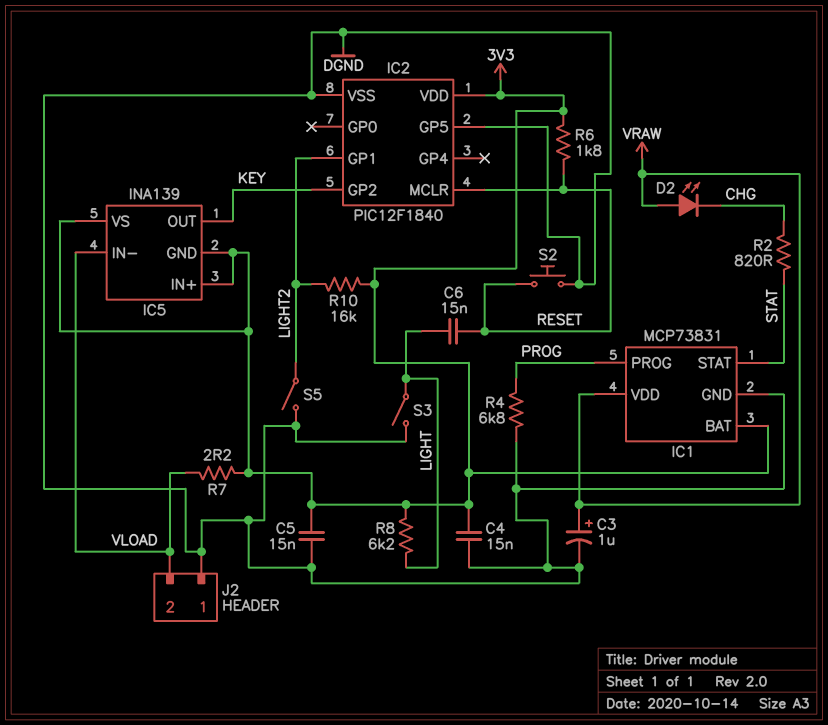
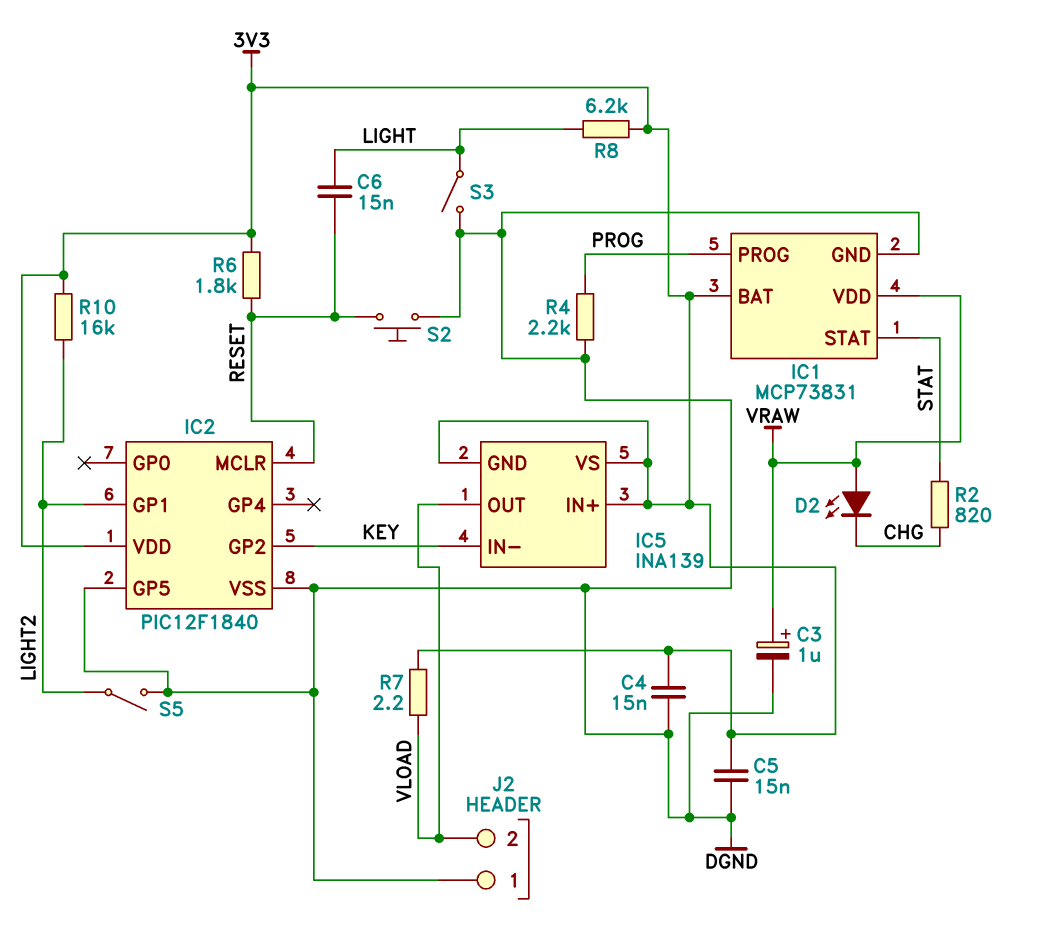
IC5 pin IN-: VLOAD -> KEY
IC5 pin OUT: KEY -> VLOAD
R4: 6.8k (DGND, PROG) -> 2.2k (DGND, PROG)

